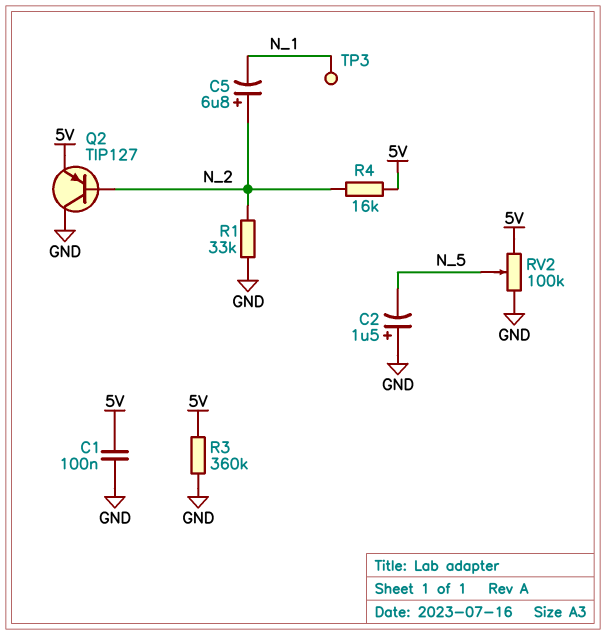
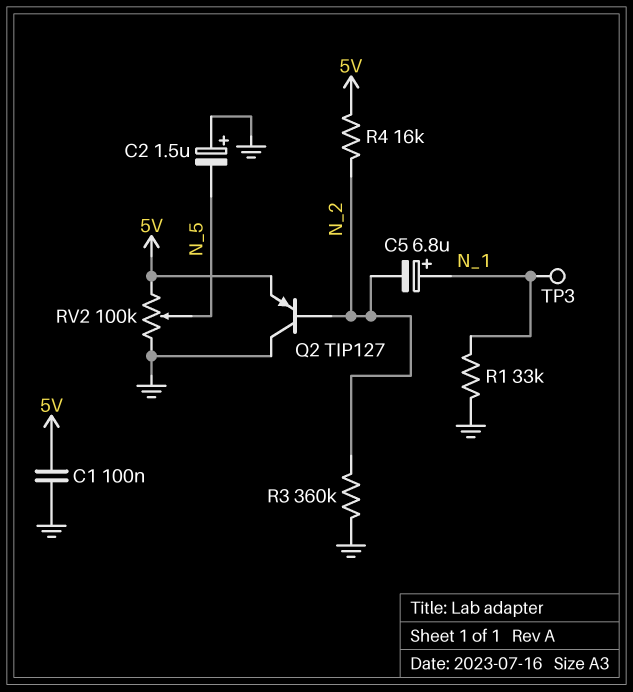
C5: 6.8uF (plus N_2, minus N_1) -> 6.8uF (plus N_1, minus N_2)
R1: 33k (GND, N_2) -> 33k (GND, N_1)
R3: 360k (5V, GND) -> 360k (GND, N_2)

